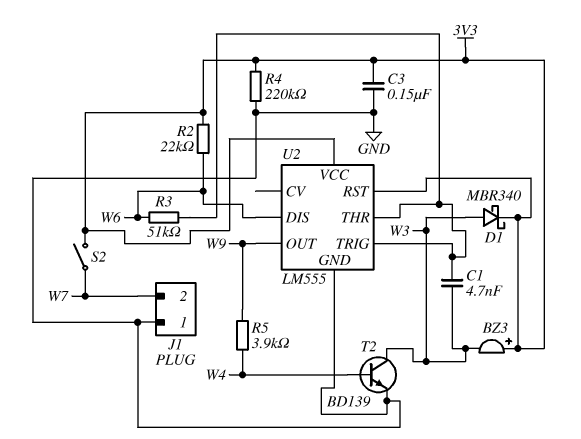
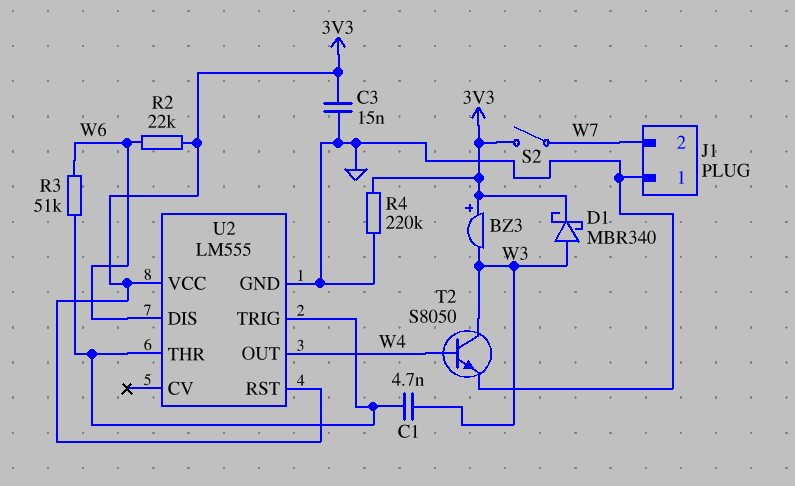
C3: 150nF (3V3, GND) -> 15nF (3V3, GND)
R5: 3.9k (W4, W9) -> none
T2: NPN BD139 (B W4, C W3, E GND) -> NPN S8050 (B W4, C W3, E GND)
U2 pin OUT: W9 -> W4

